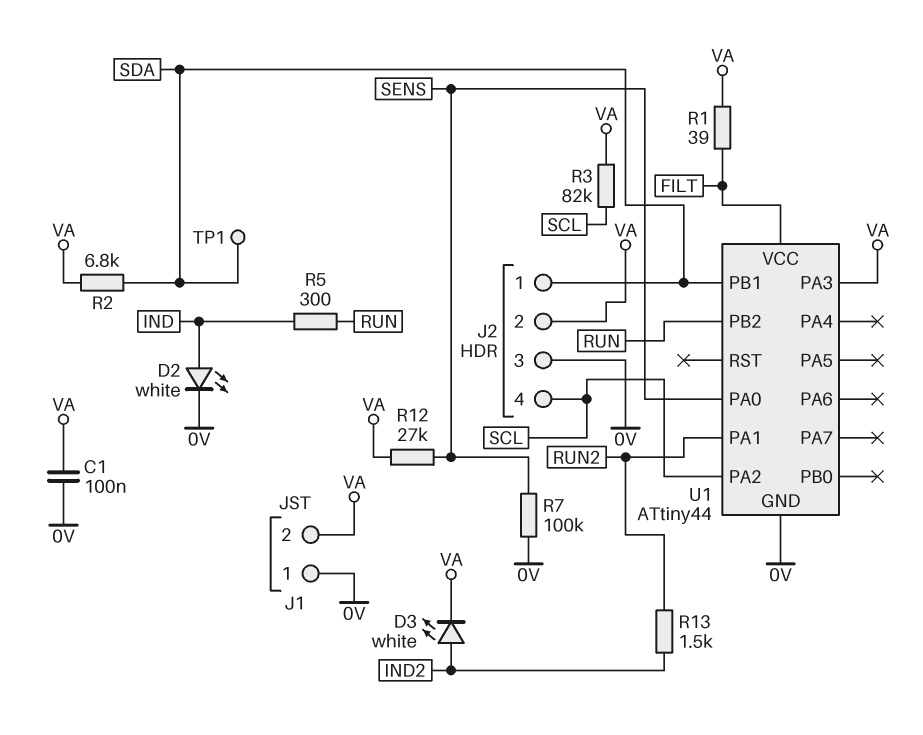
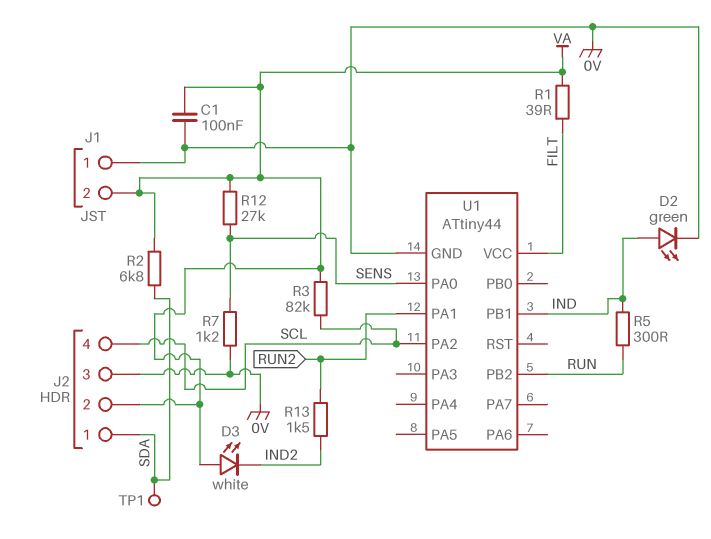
D2: LED white (A IND, K 0V) -> LED green (A IND, K 0V)
D3: LED white (A IND2, K VA) -> LED white (A VA, K IND2)
R7: 100k (0V, SENS) -> 1.2k (0V, SENS)
U1 pin PA3: VA -> none
U1 pin PB1: SDA -> IND

